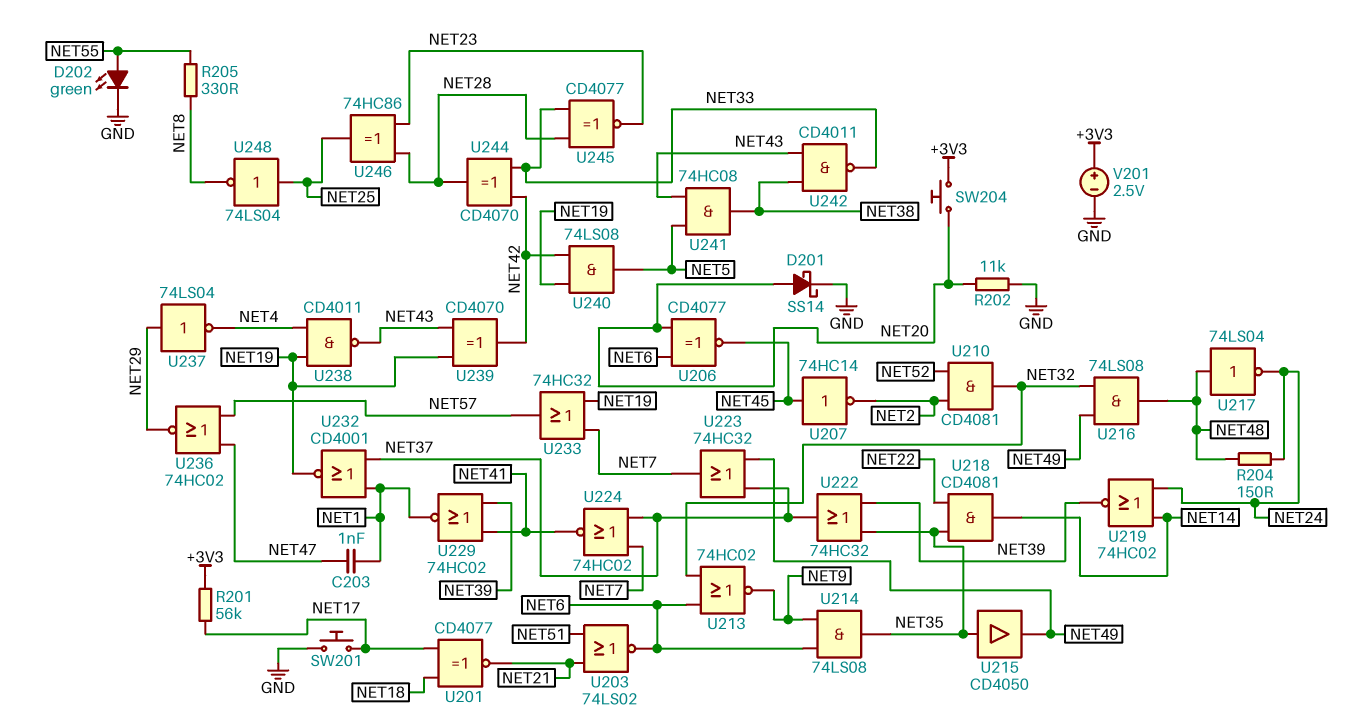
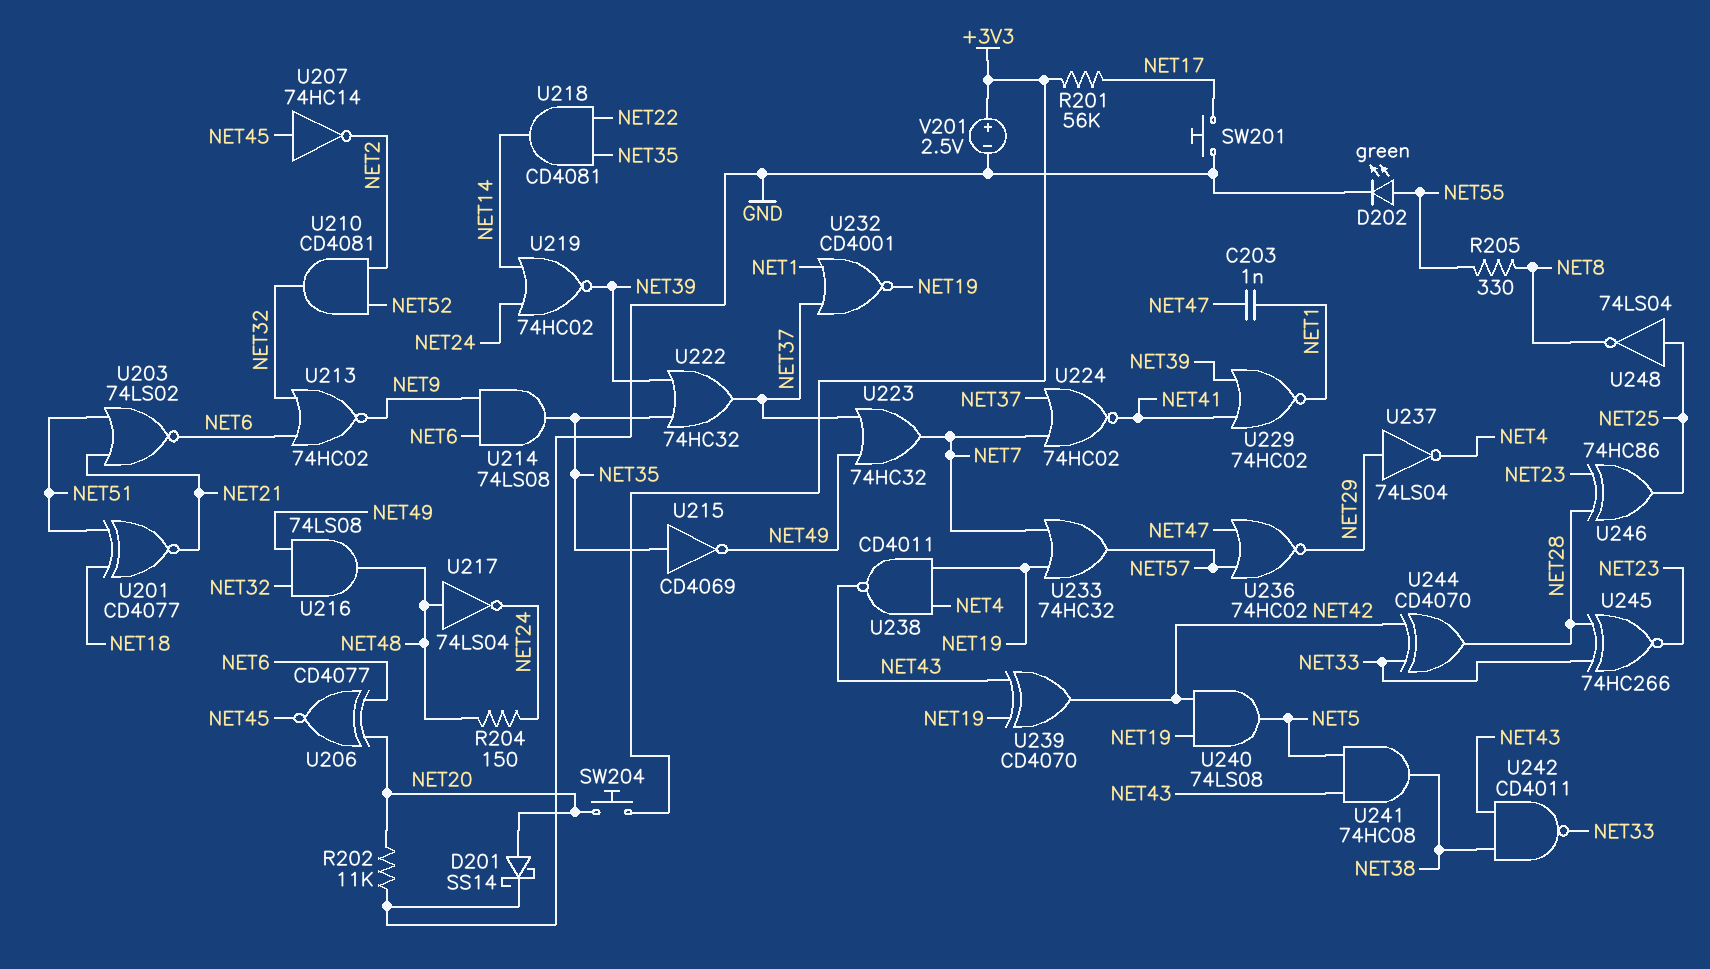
U201: XNOR CD4077 (in NET17, in NET18, out NET21) -> XNOR CD4077 (in NET18, in NET51, out NET21)
U215: buffer CD4050 (in NET35, out NET49) -> NOT CD4069 (in NET35, out NET49)
U245: XNOR CD4077 (in NET28, in NET33, out NET23) -> XNOR 74HC266 (in NET28, in NET33, out NET23)

